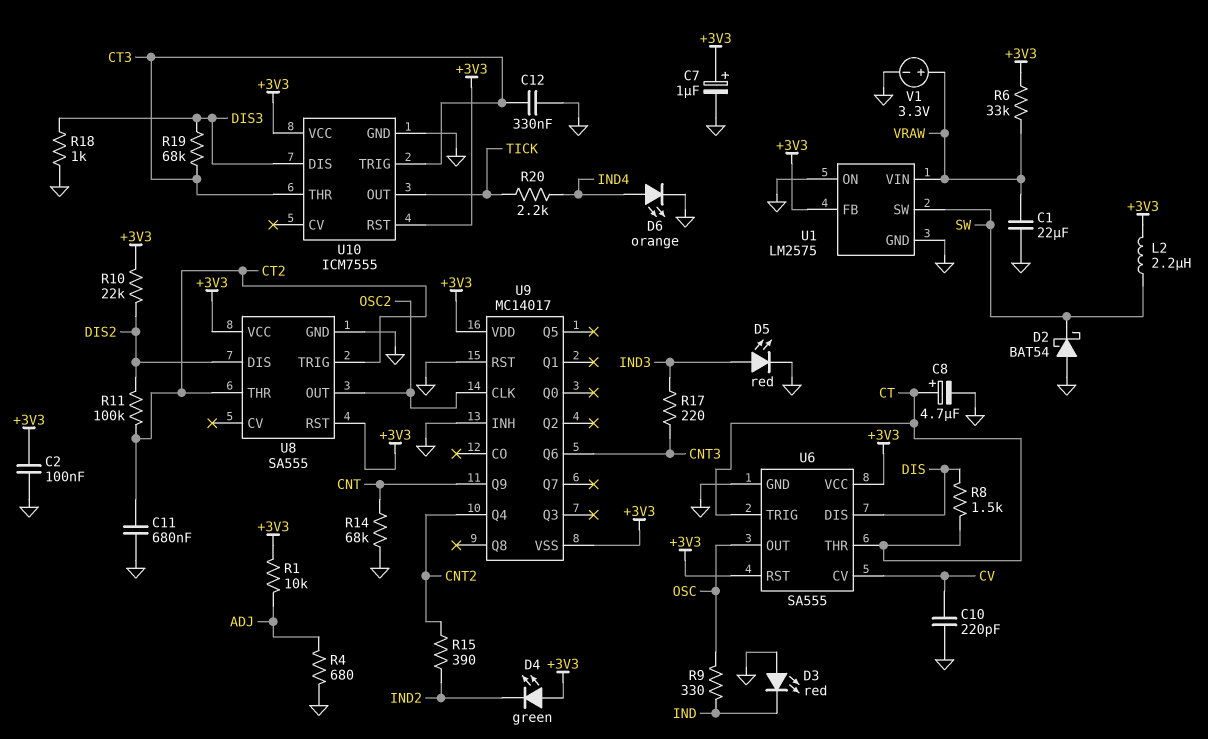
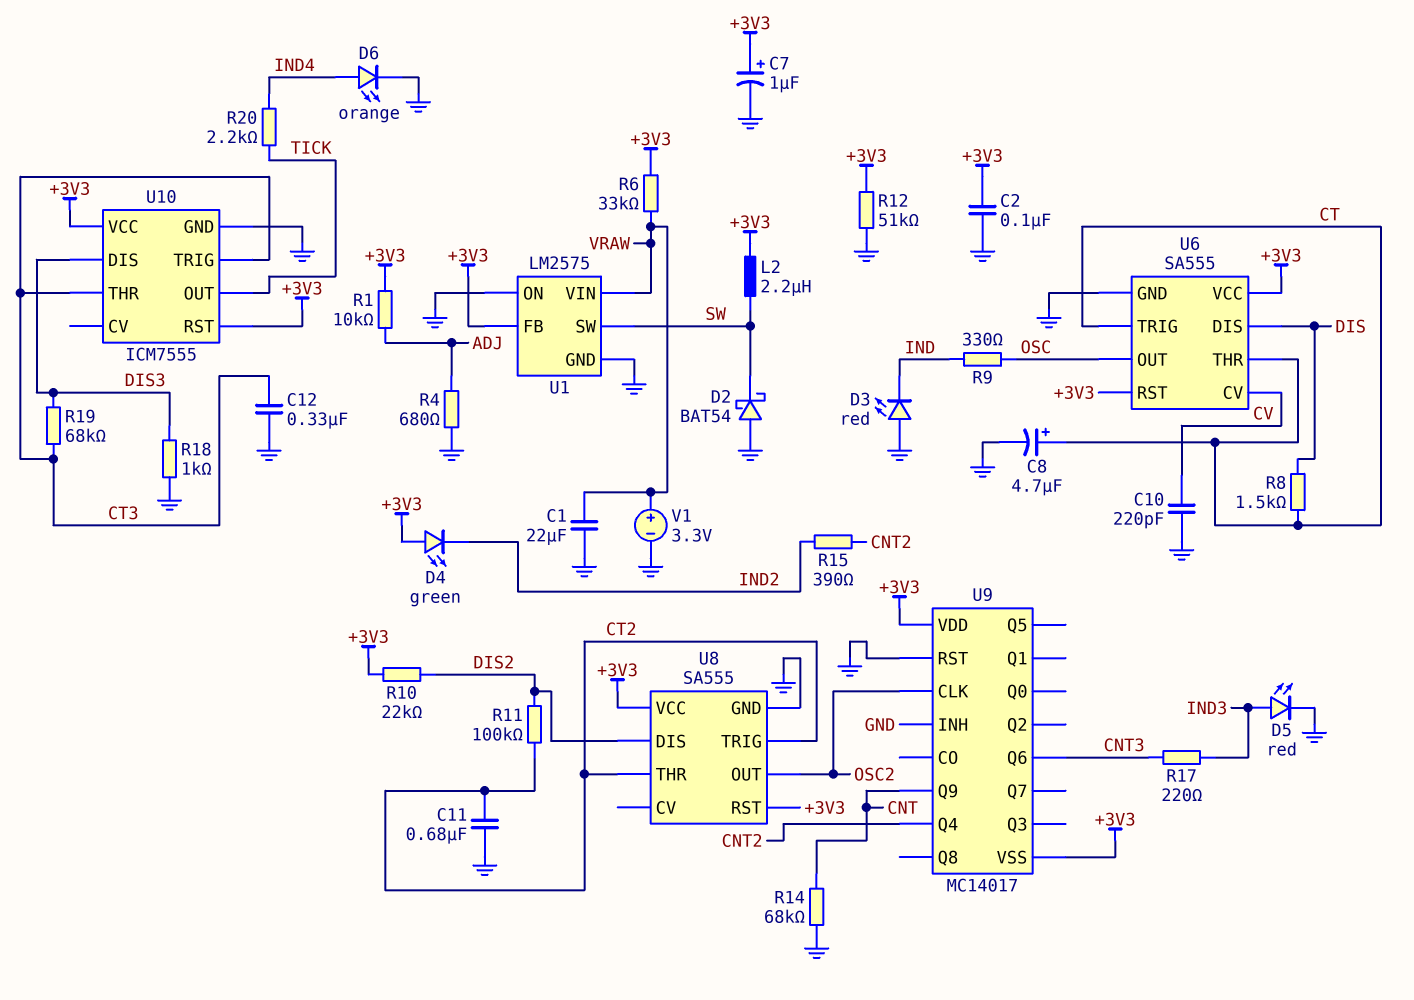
R12: none -> 51k (+3V3, GND)

